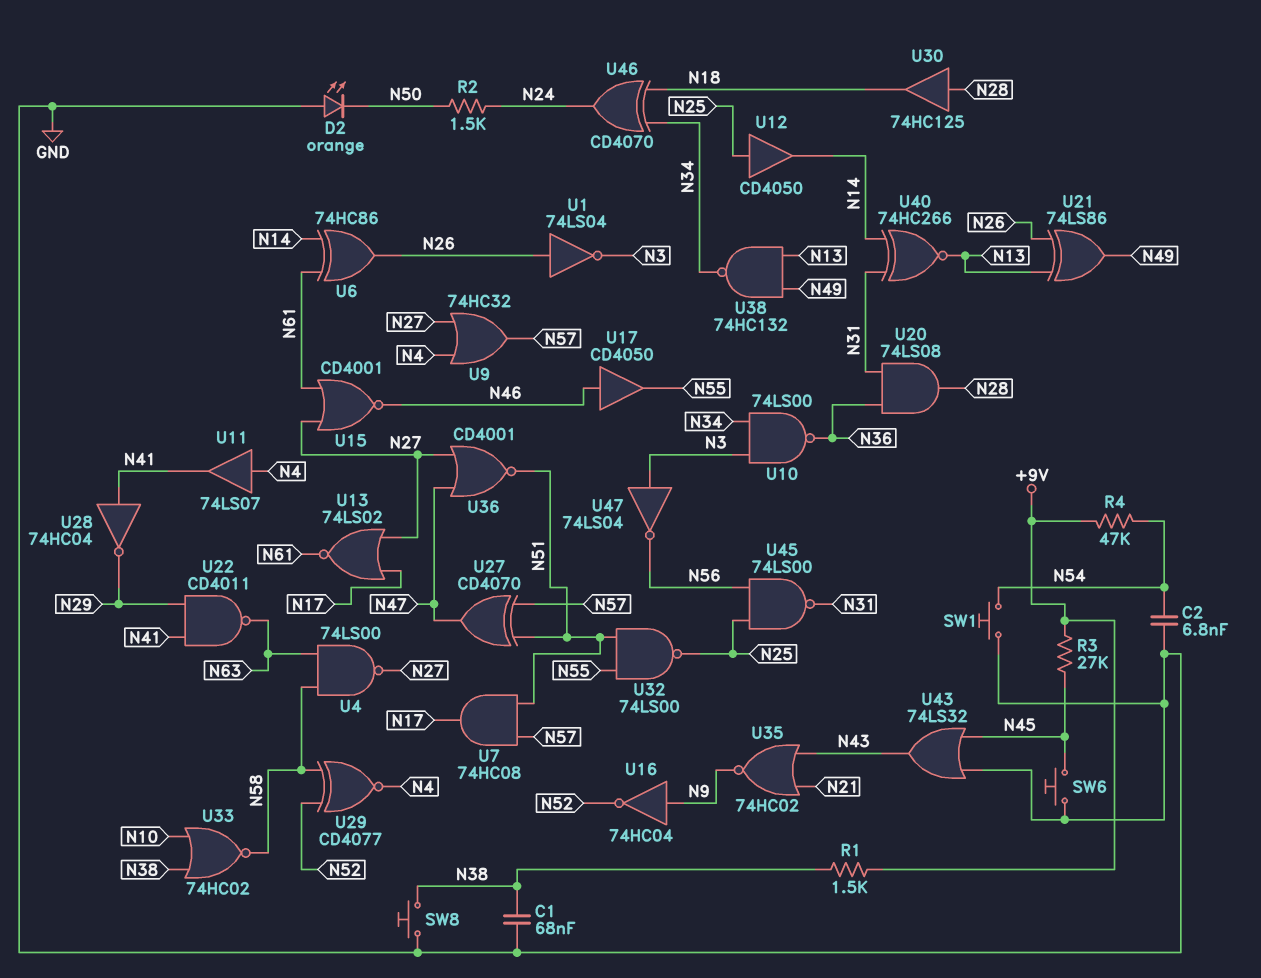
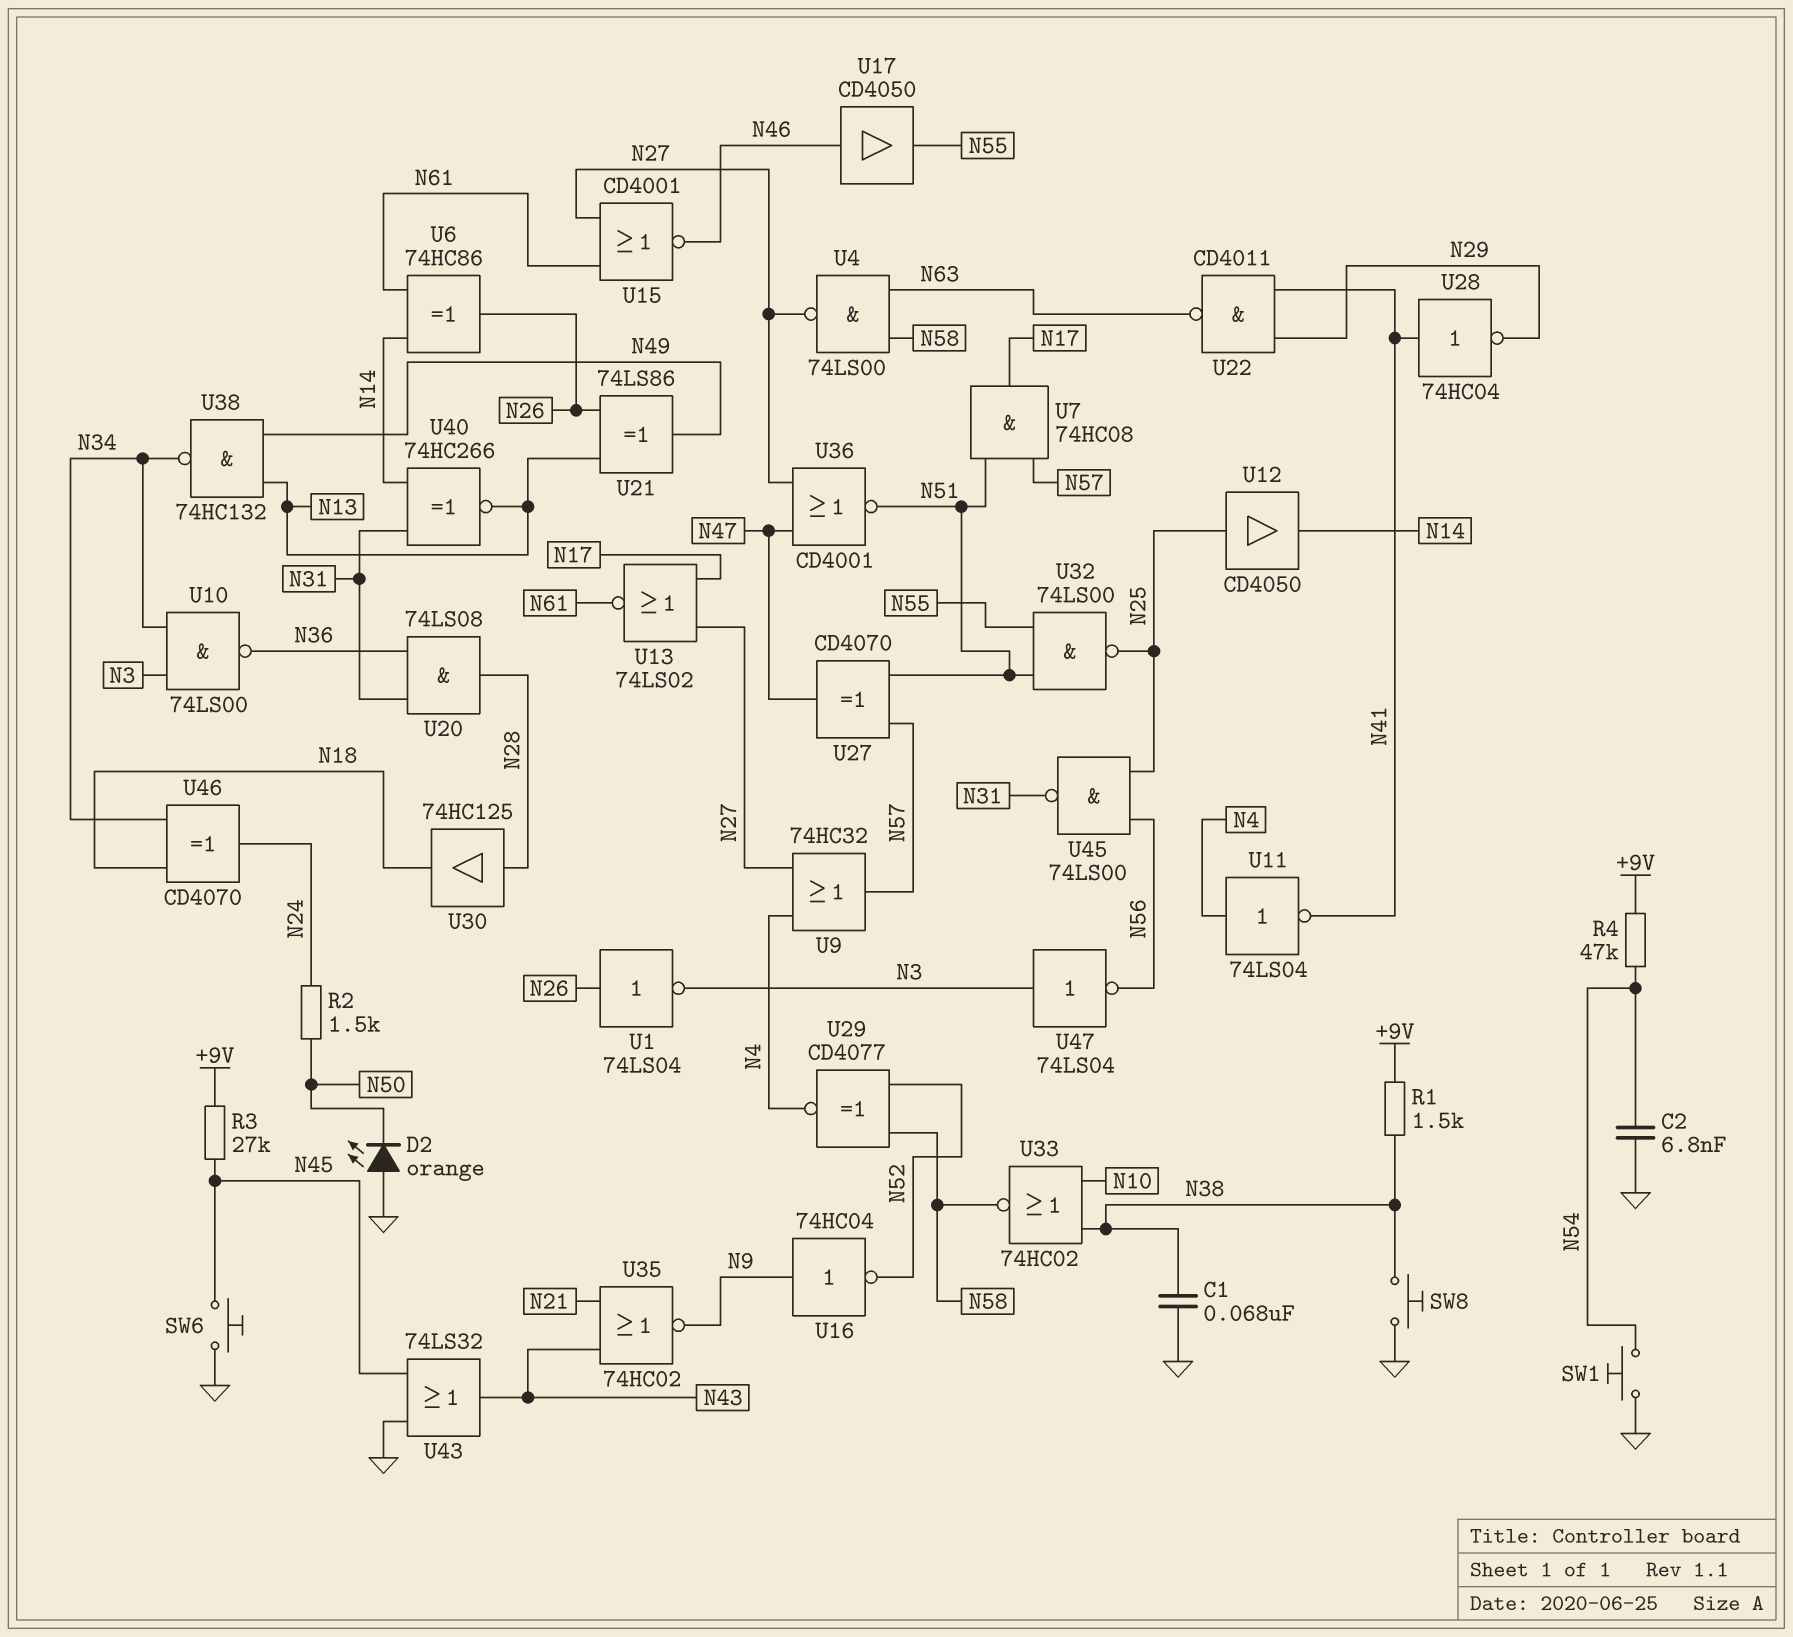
U11: buffer 74LS07 (in N4, out N41) -> NOT 74LS04 (in N4, out N41)

